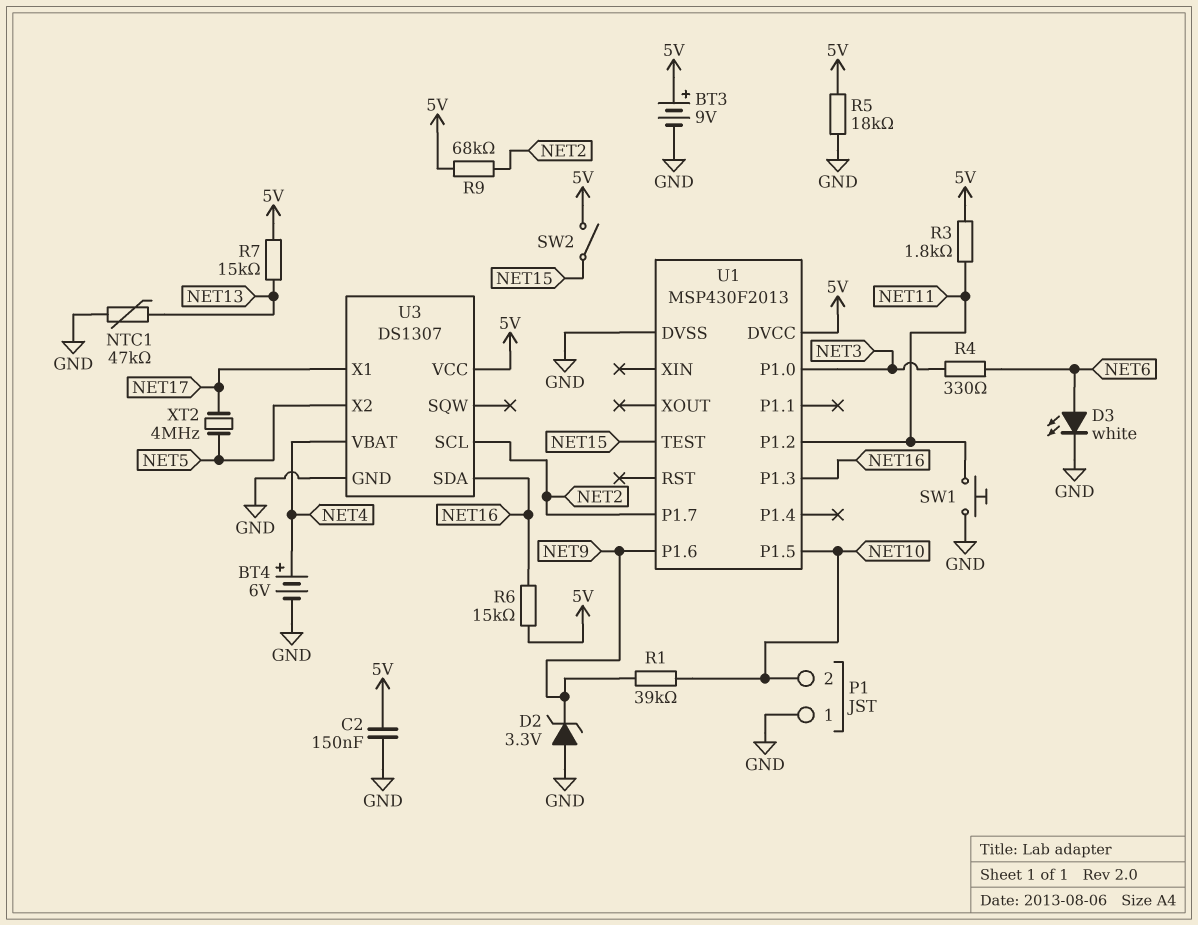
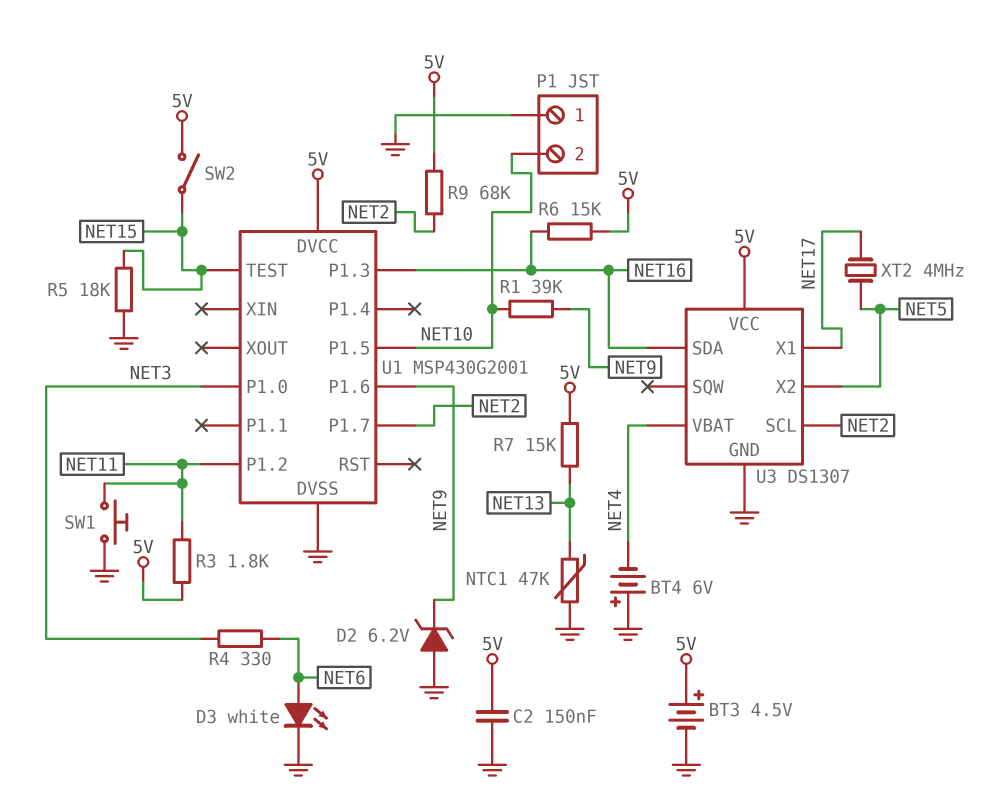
BT3: 9V (plus 5V, minus GND) -> 4.5V (plus 5V, minus GND)
BT4: 6V (plus NET4, minus GND) -> 6V (plus GND, minus NET4)
D2: zener 3.3V (A GND, K NET9) -> zener 6.2V (A GND, K NET9)
R5: 18k (5V, GND) -> 18k (GND, NET15)
U1: MSP430F2013 -> MSP430G2001

